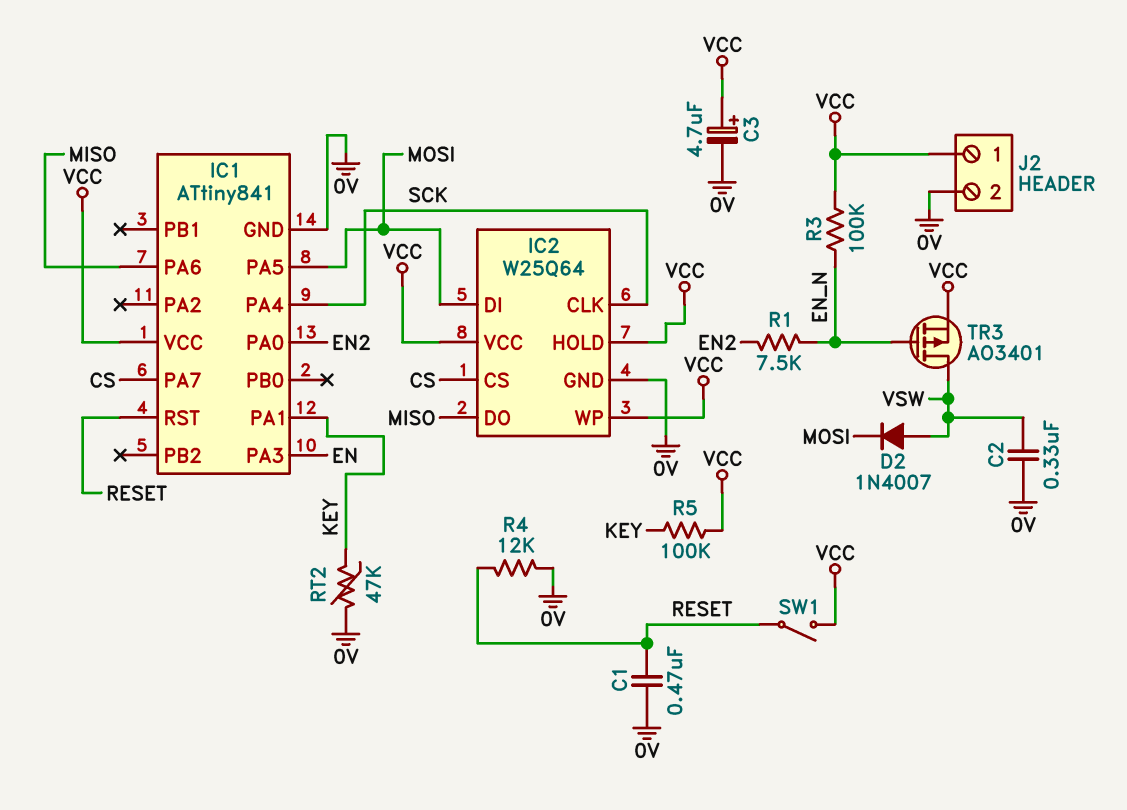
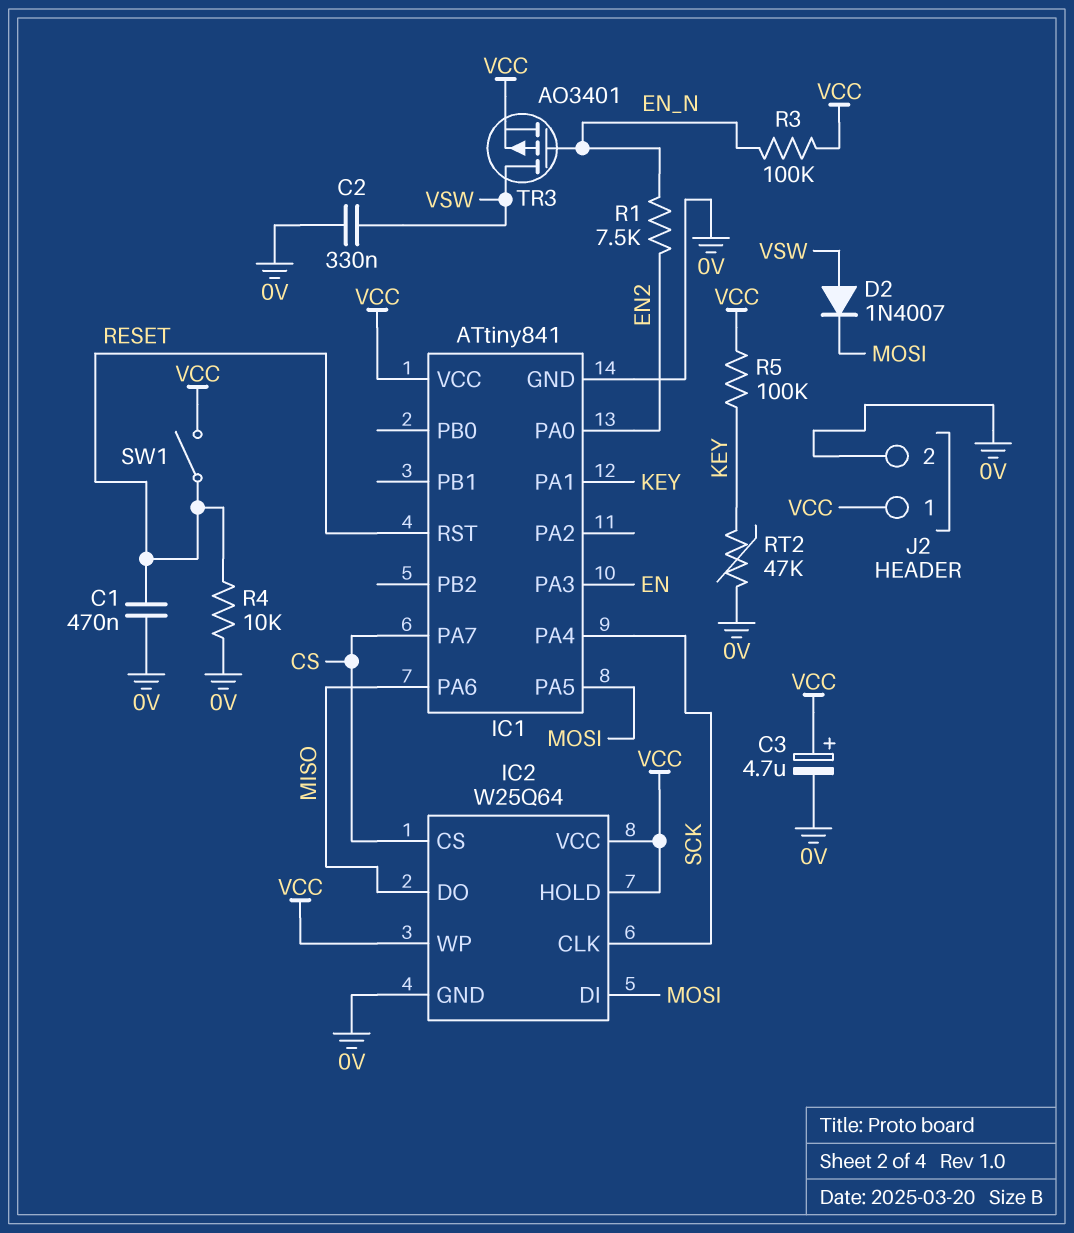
R4: 12k (0V, RESET) -> 10k (0V, RESET)

